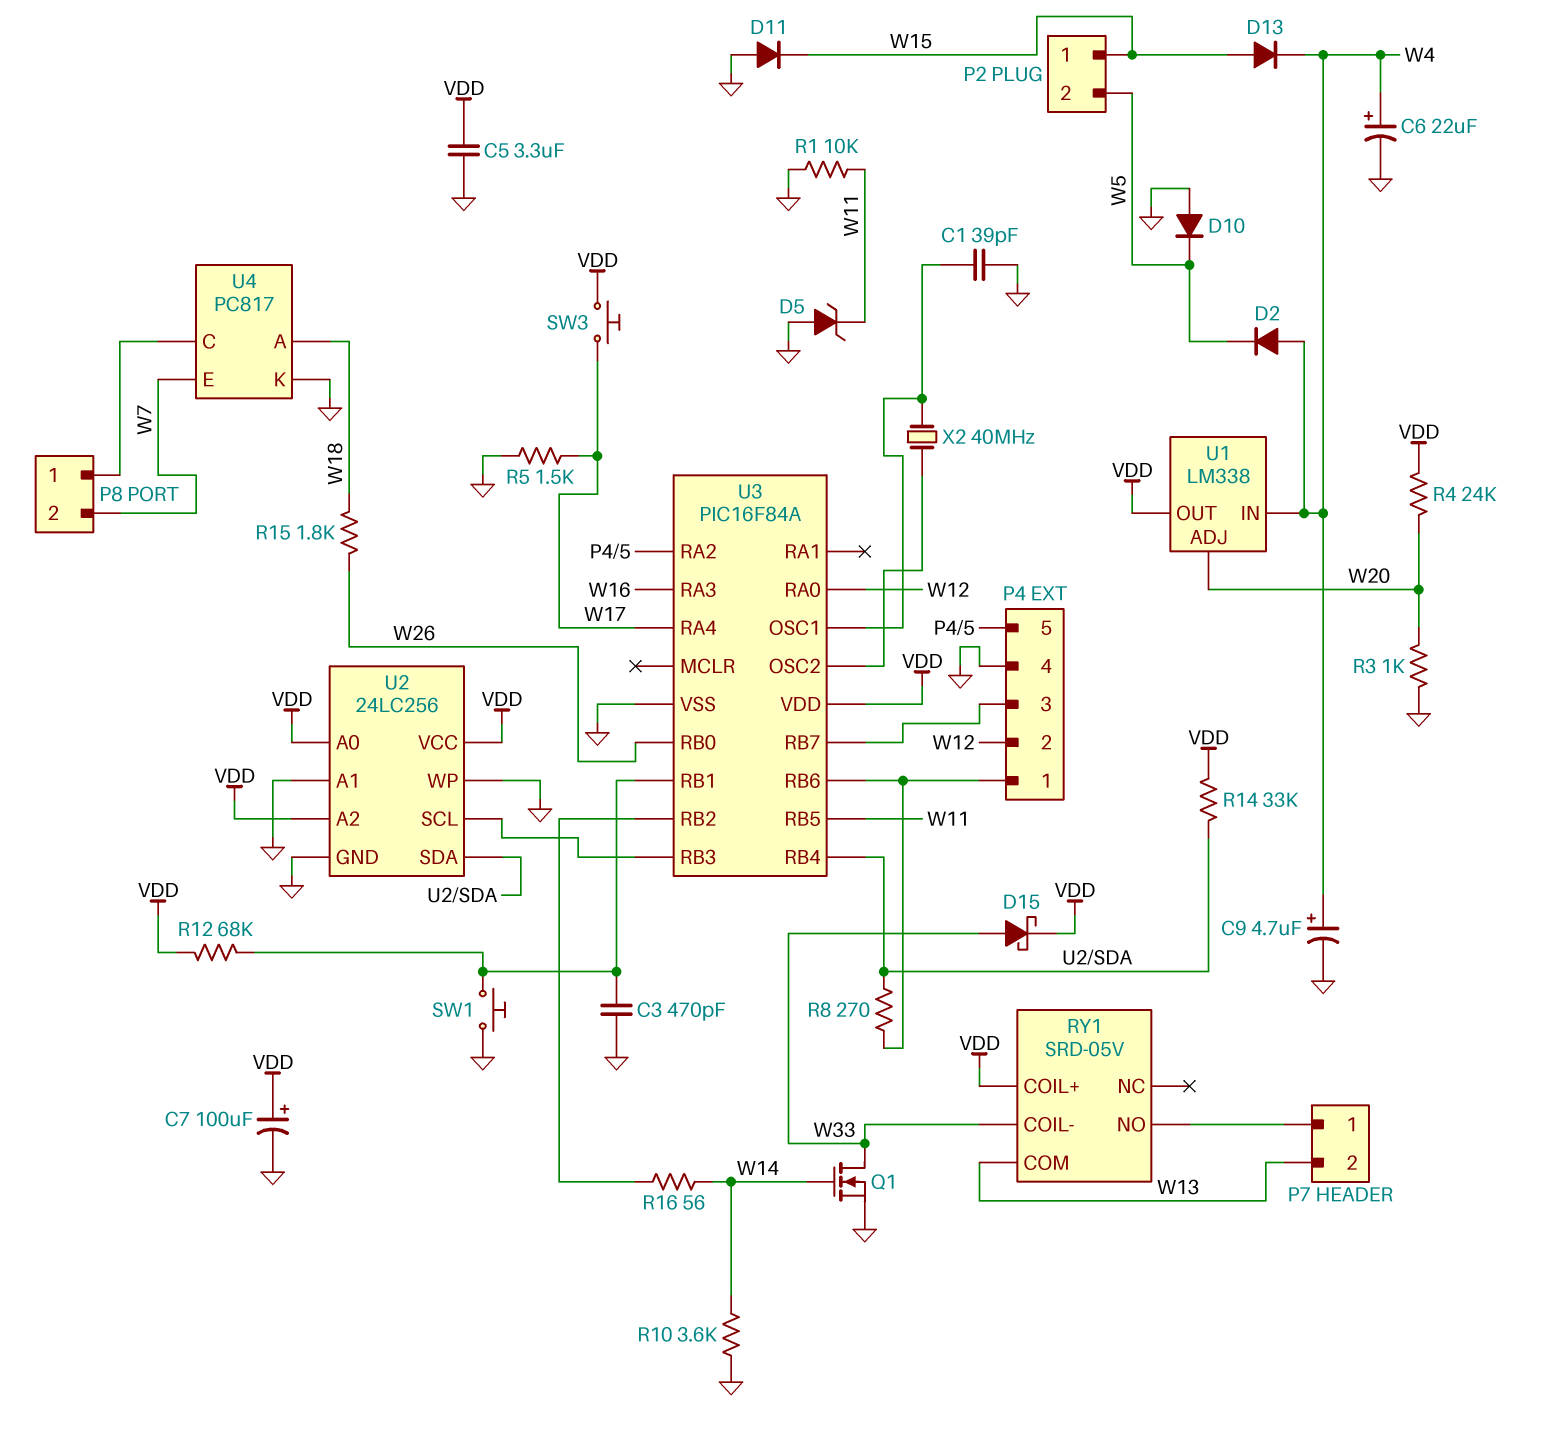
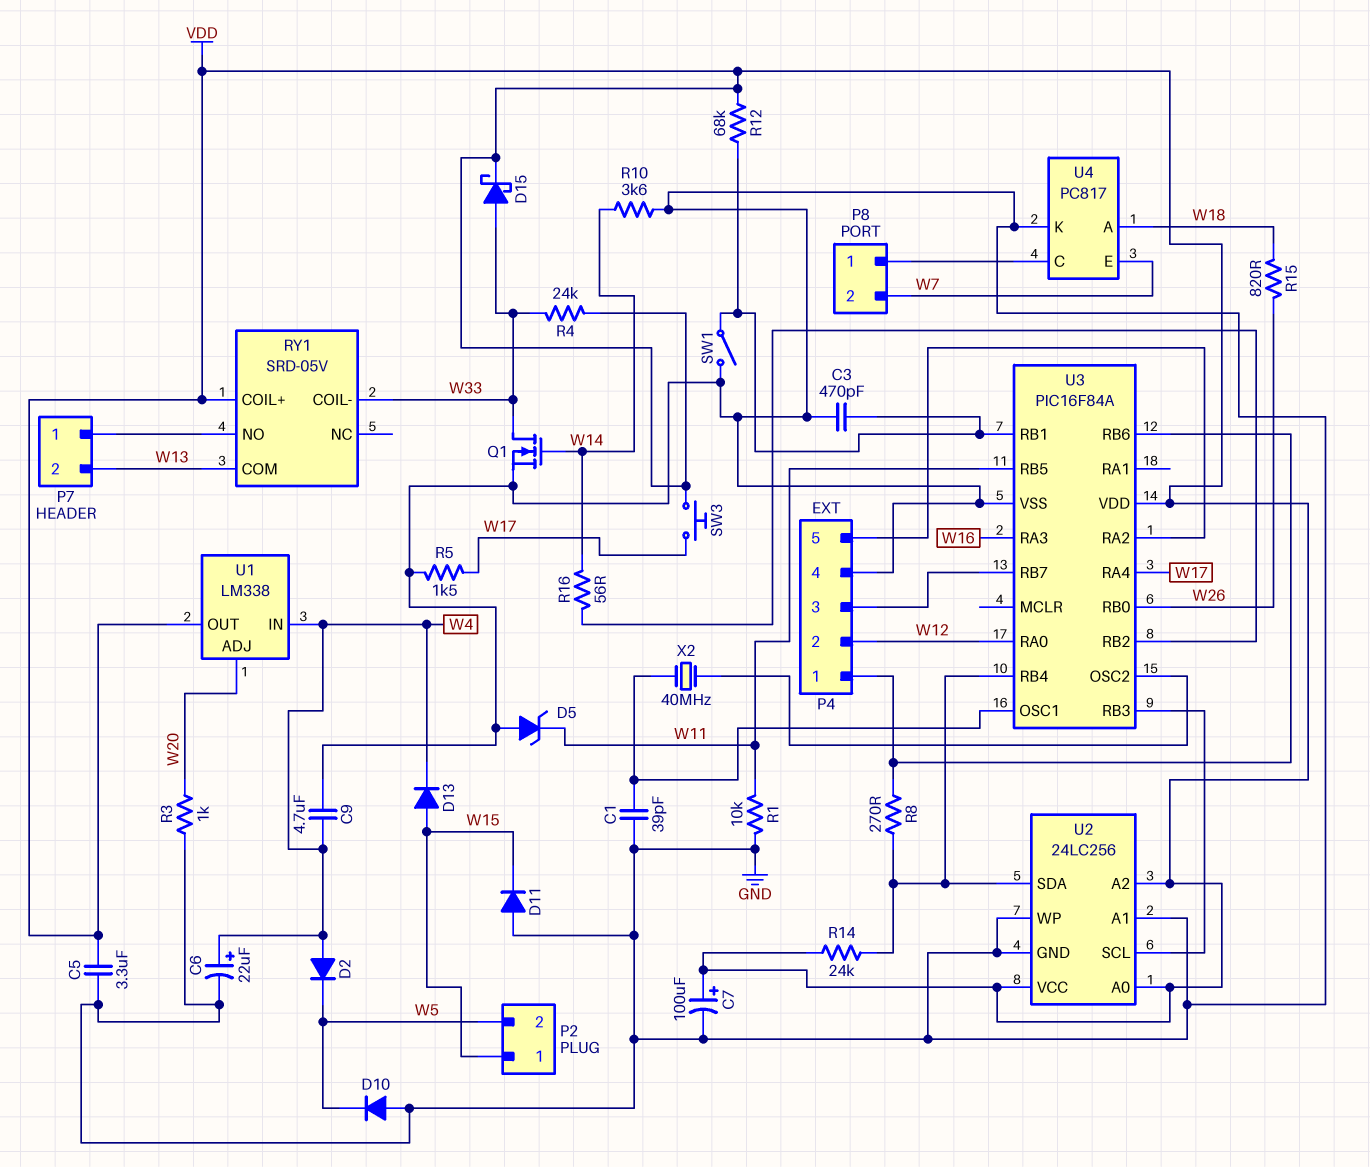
C9: 4.7uF (plus W4, minus GND) -> 4.7uF (GND, W4)
R4: 24k (VDD, W20) -> 24k (VDD, W33)
R14: 33k (U2/SDA, VDD) -> 24k (U2/SDA, VDD)
R15: 1.8k (W18, W26) -> 820 (W18, W26)
SW1: button (GND, U3/RB1) -> switch (GND, U3/RB1)

